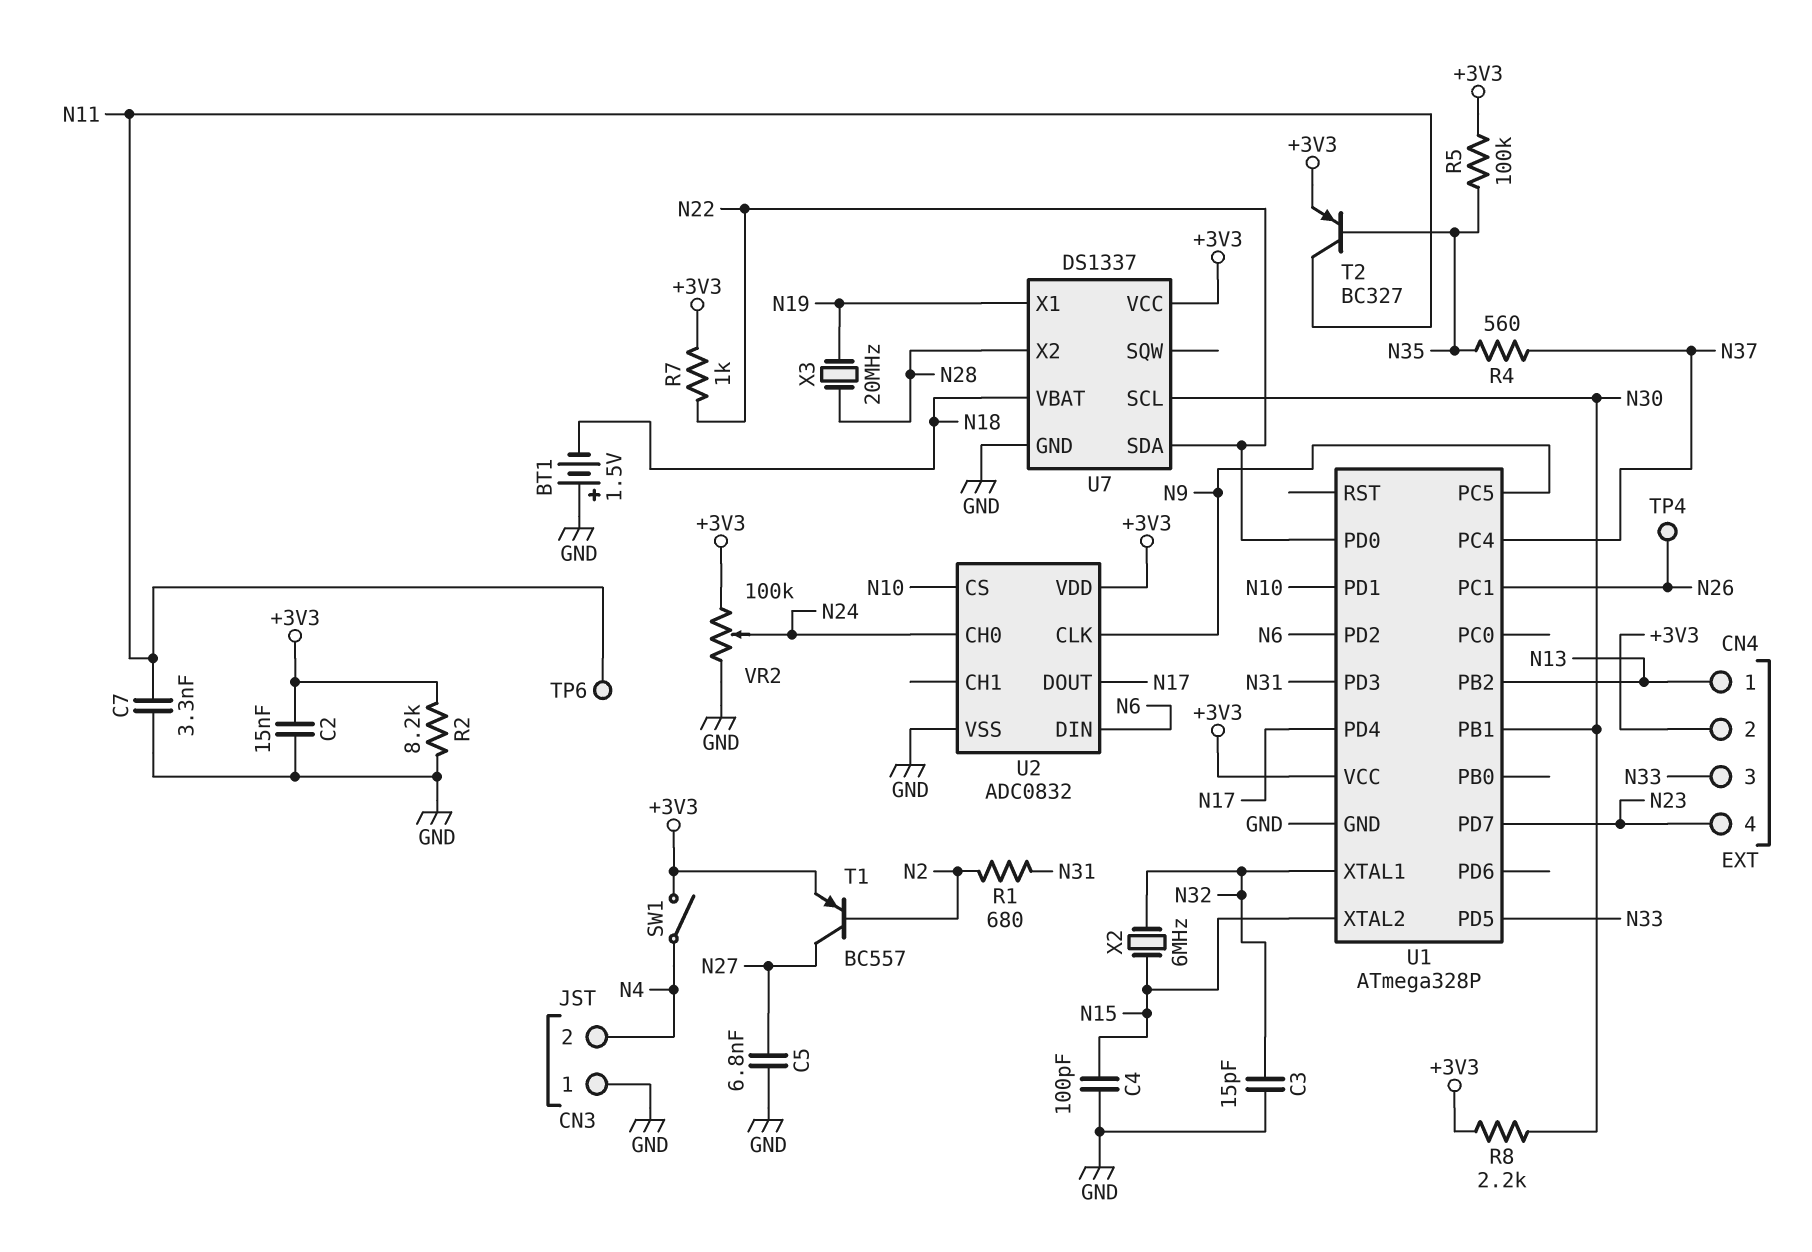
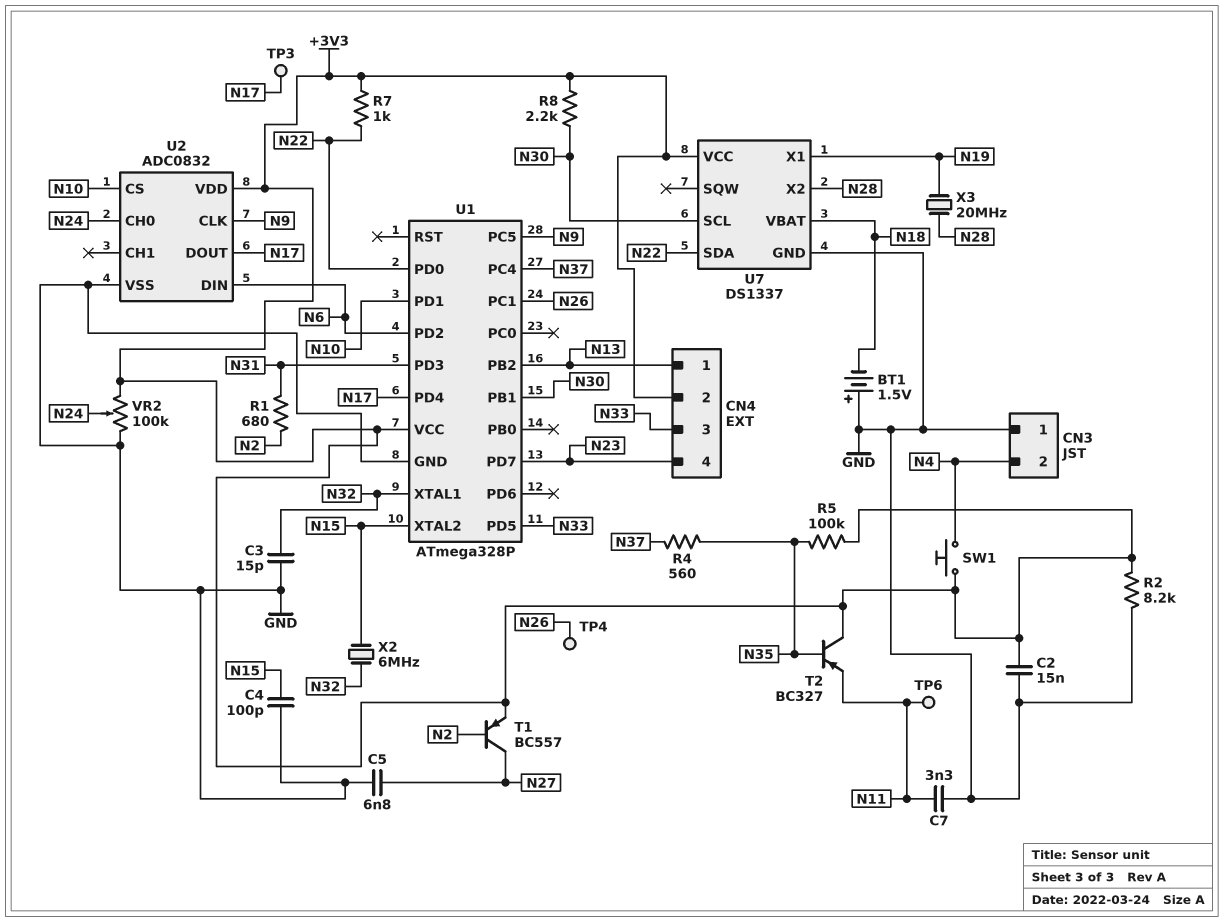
SW1: switch (+3V3, N4) -> button (+3V3, N4)
T2: PNP BC327 (B N35, C N11, E +3V3) -> PNP BC327 (B N35, C +3V3, E N11)
TP3: none -> test point (N17)

